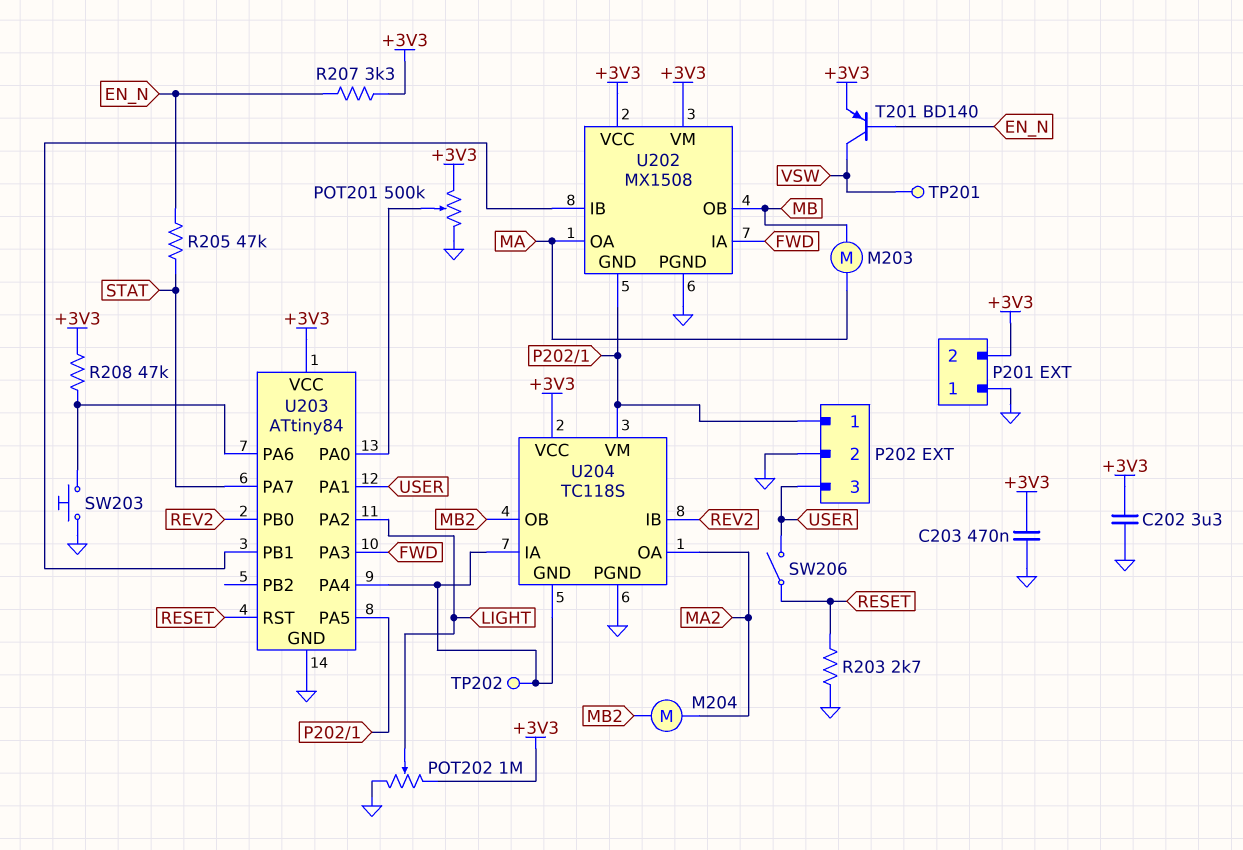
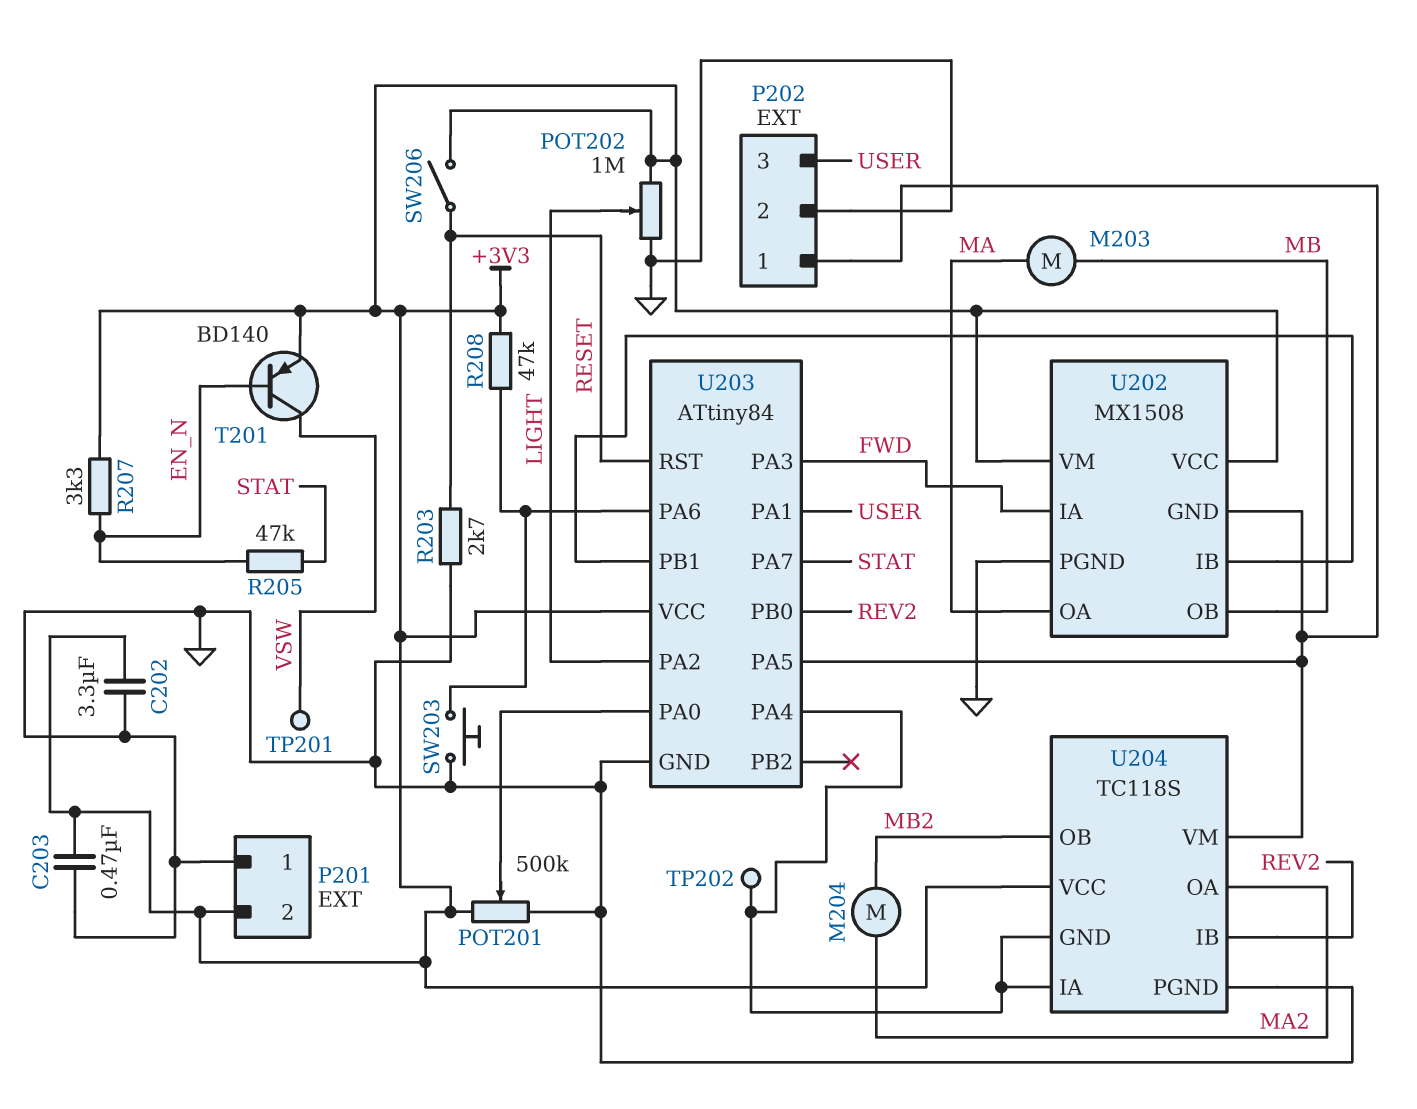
SW206: switch (RESET, USER) -> switch (+3V3, RESET)

